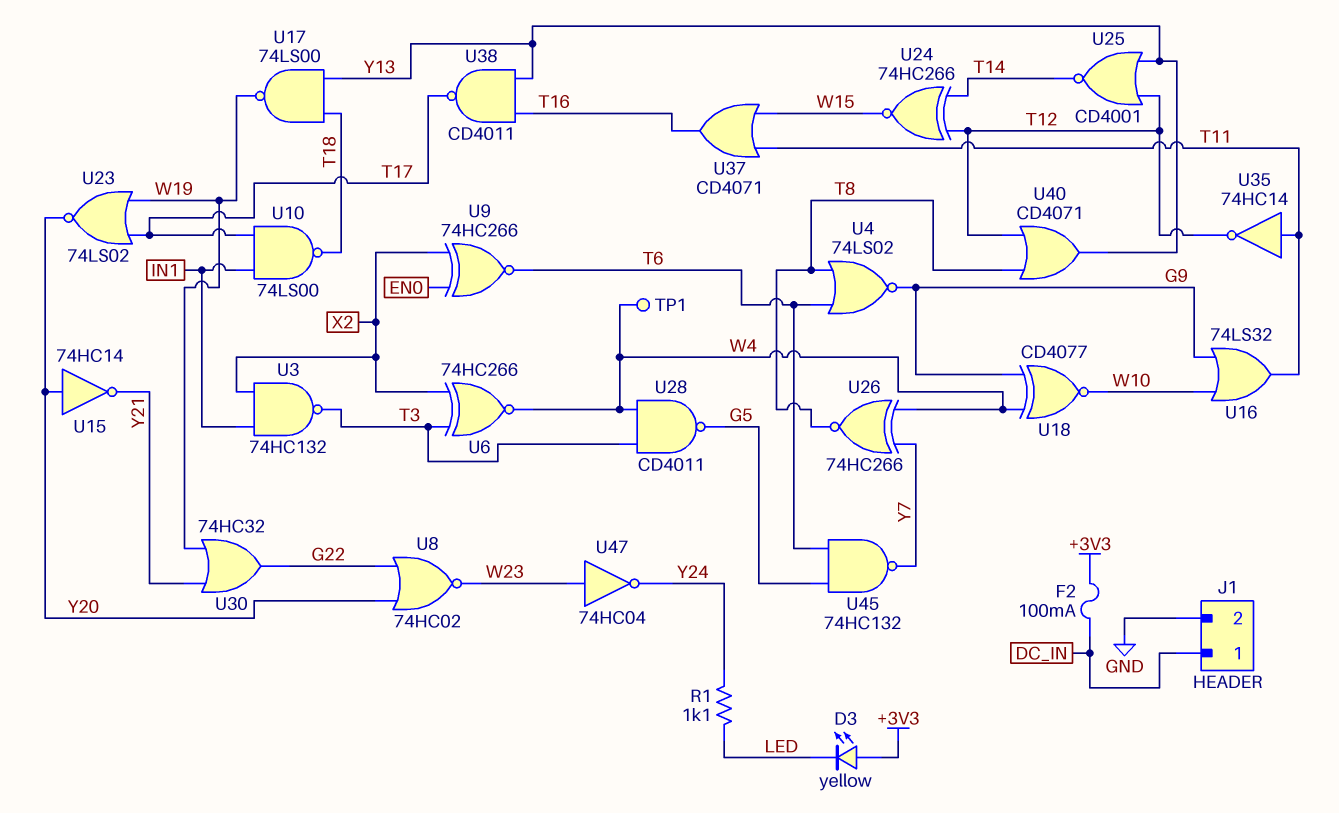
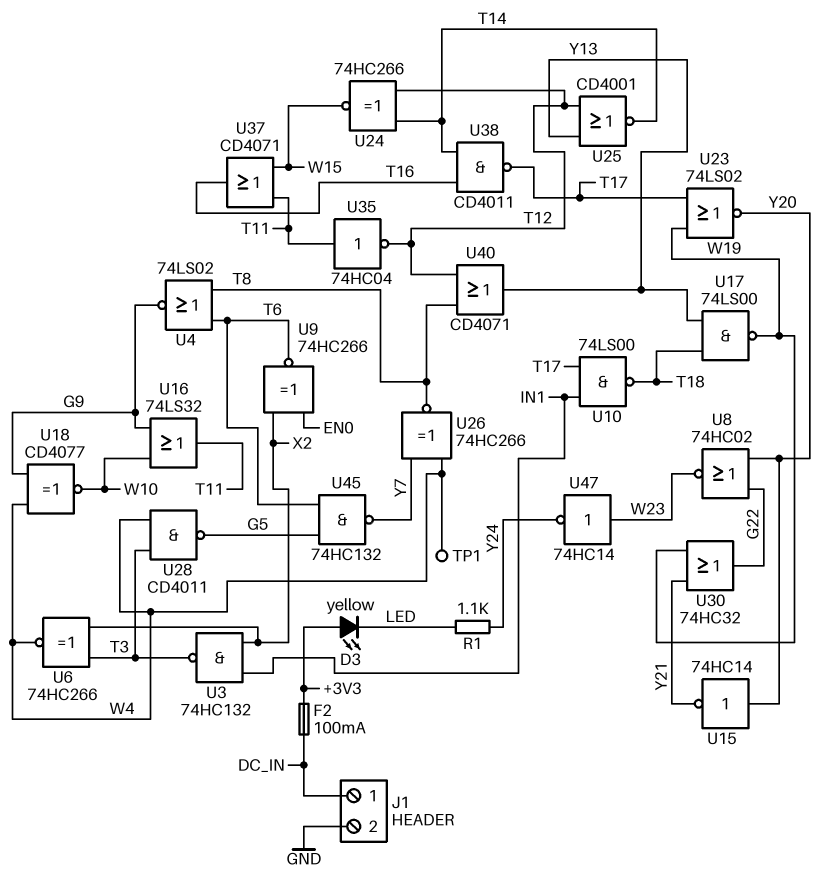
U35: NOT 74HC14 (in T11, out T12) -> NOT 74HC04 (in T11, out T12)
U38: NAND CD4011 (in T16, in Y13, out T17) -> NAND CD4011 (in T14, in T16, out T17)
U47: NOT 74HC04 (in W23, out Y24) -> NOT 74HC14 (in W23, out Y24)

